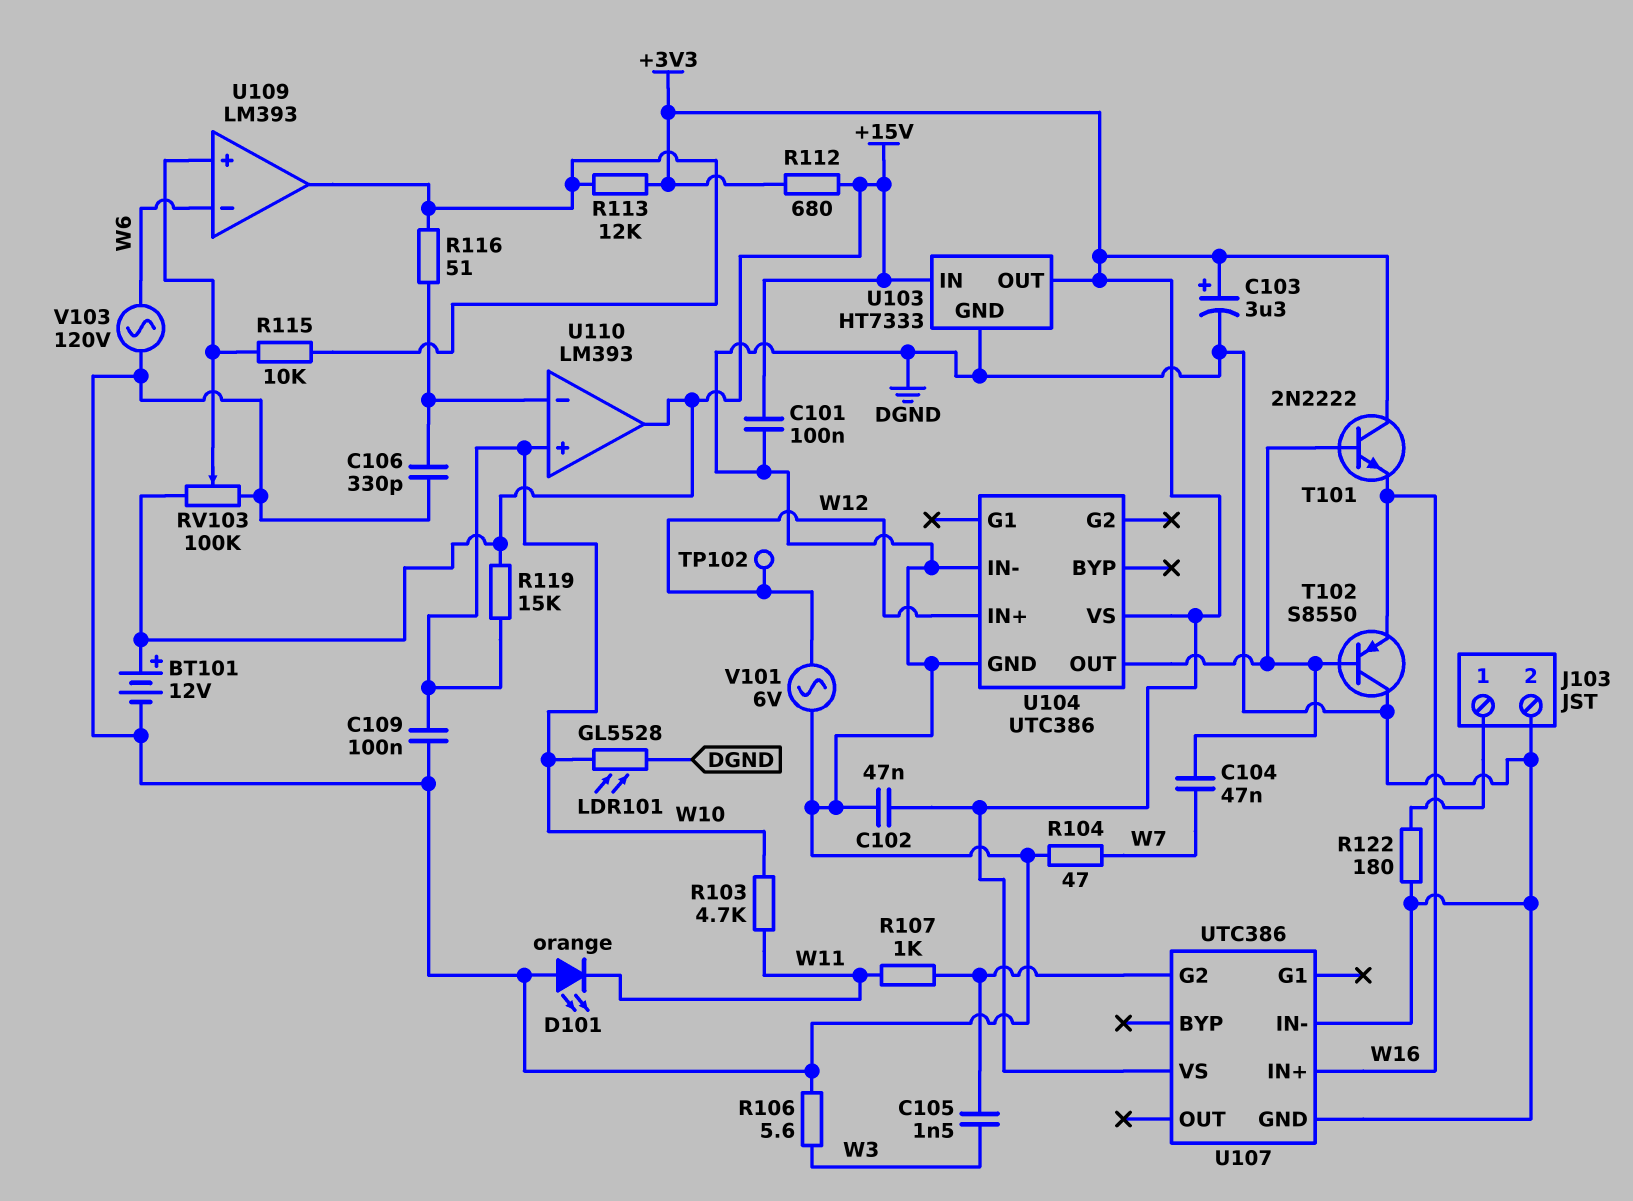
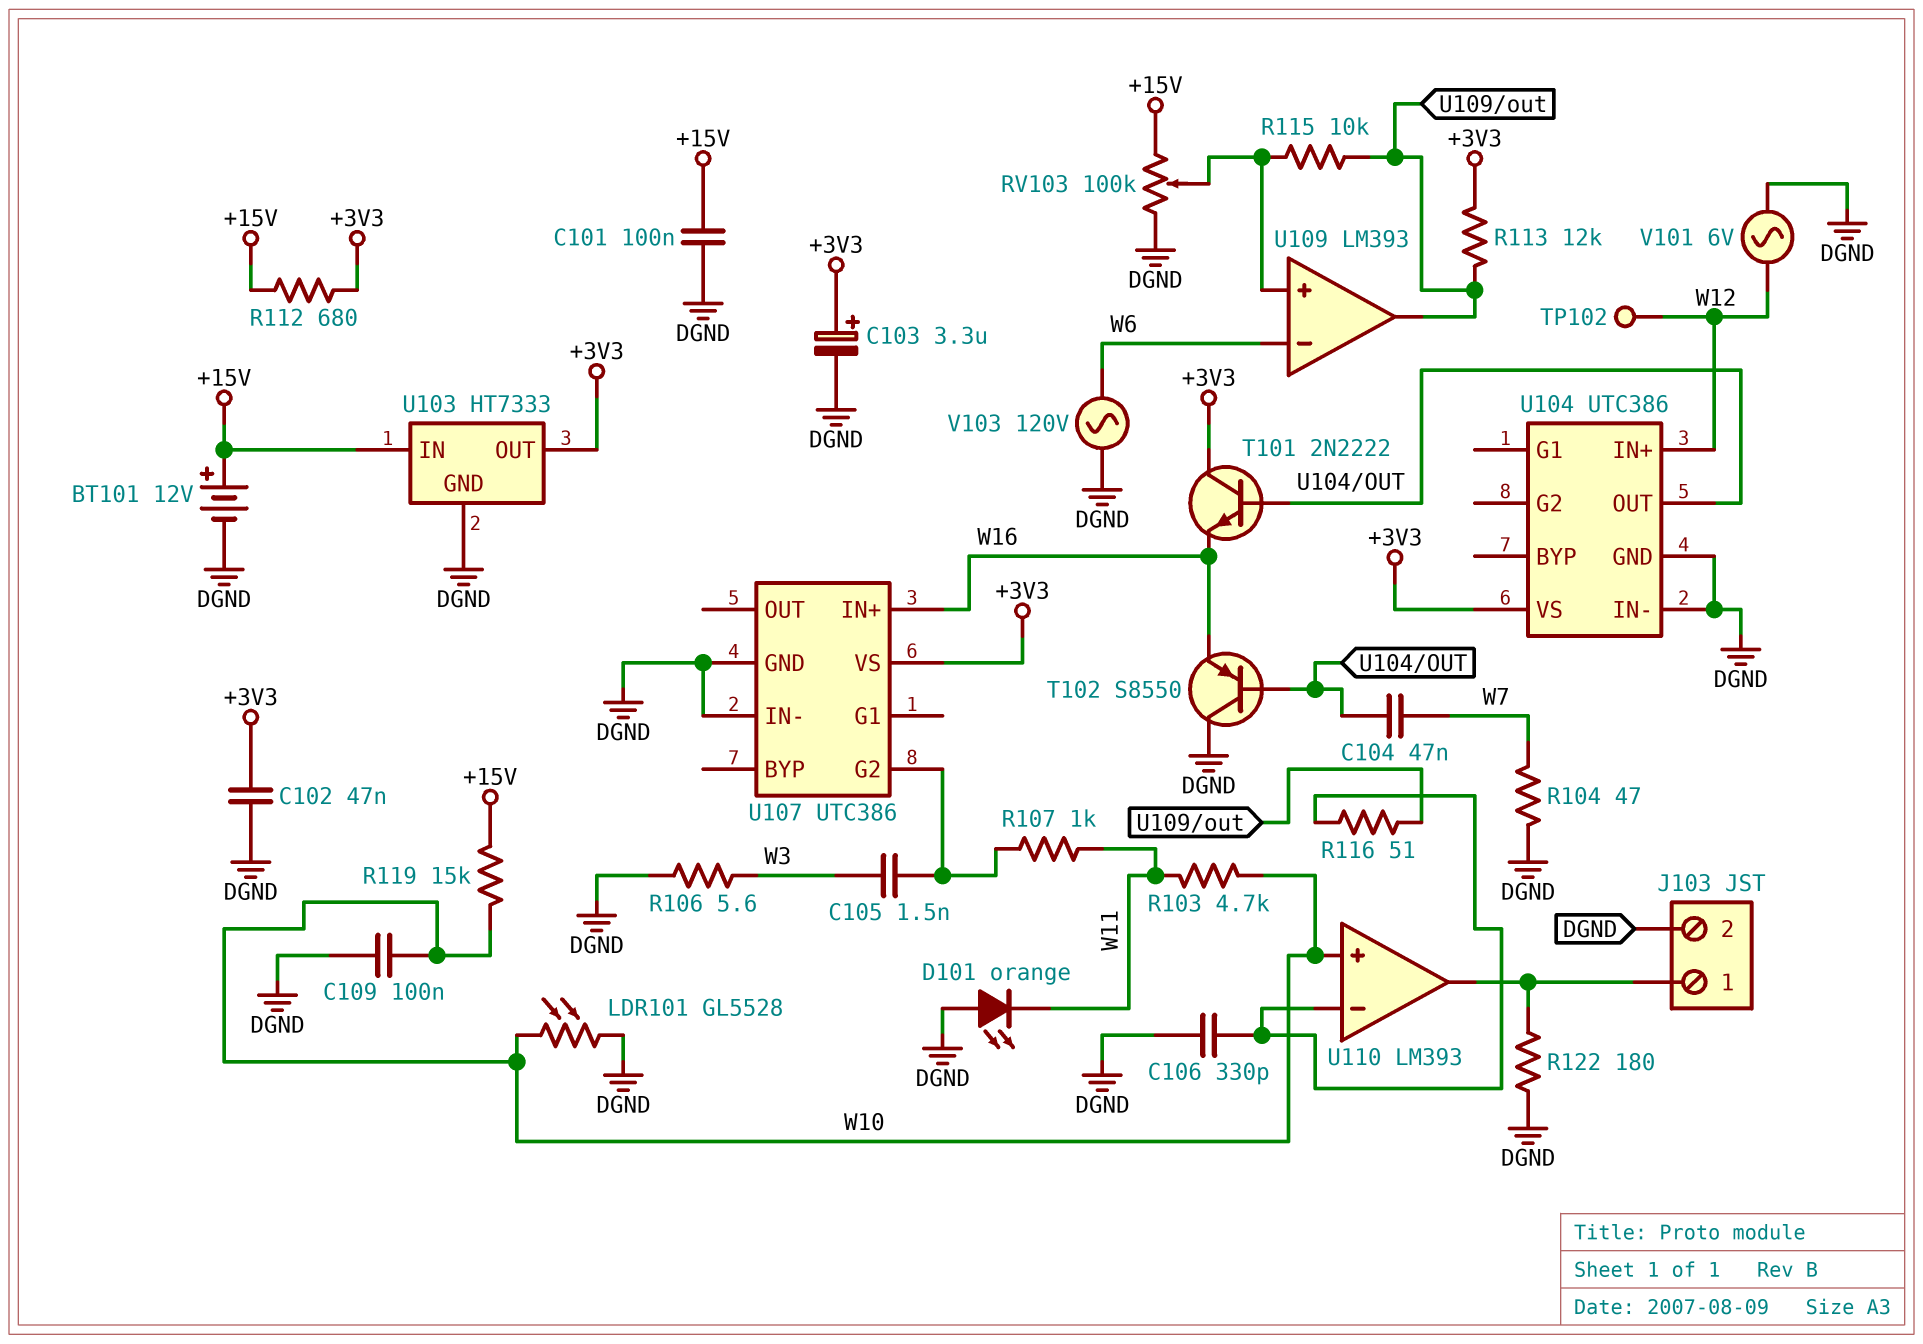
U110 pin out: +15V -> J103/1

